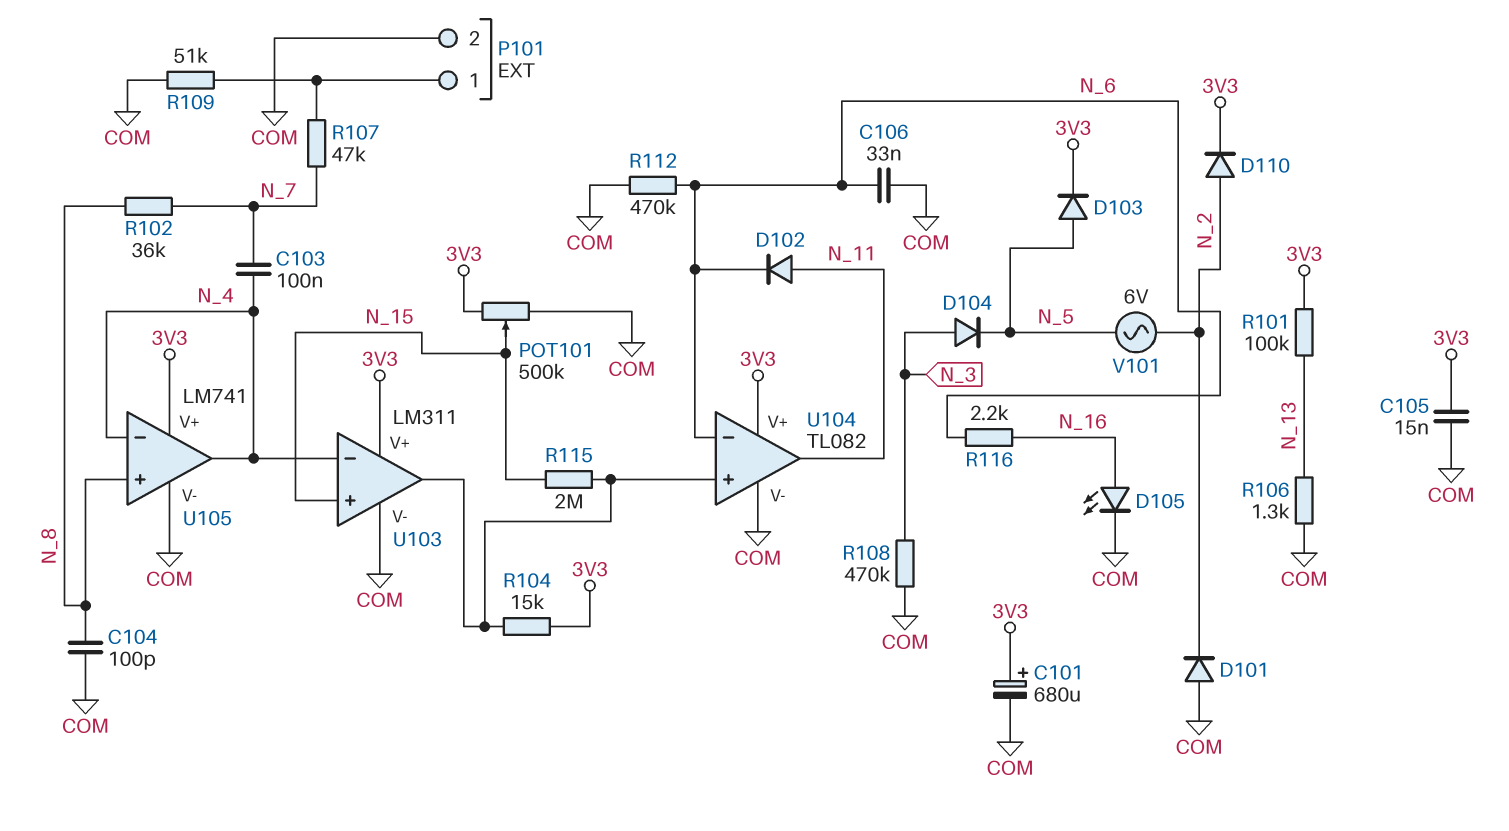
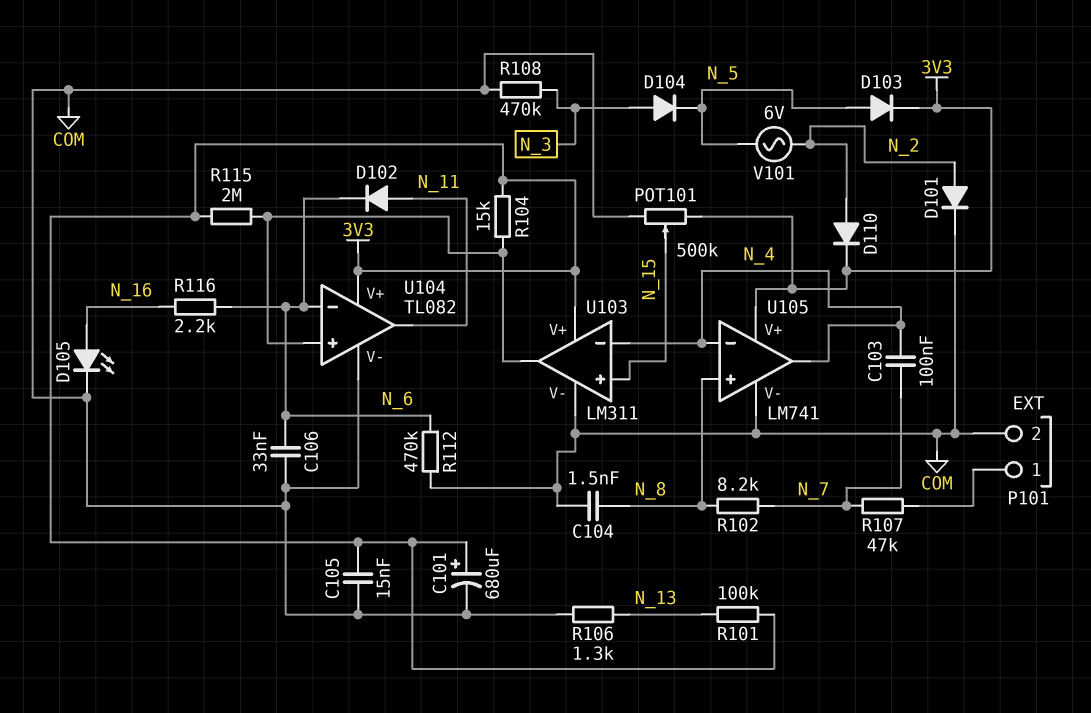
C104: 100pF (COM, N_8) -> 1.5nF (COM, N_8)
D101: diode (A COM, K N_2) -> diode (A N_2, K COM)
R102: 36k (N_7, N_8) -> 8.2k (N_7, N_8)
R109: 51k (COM, P101/1) -> none
R115: 2M (N_15, U103/out) -> 2M (3V3, U103/out)

